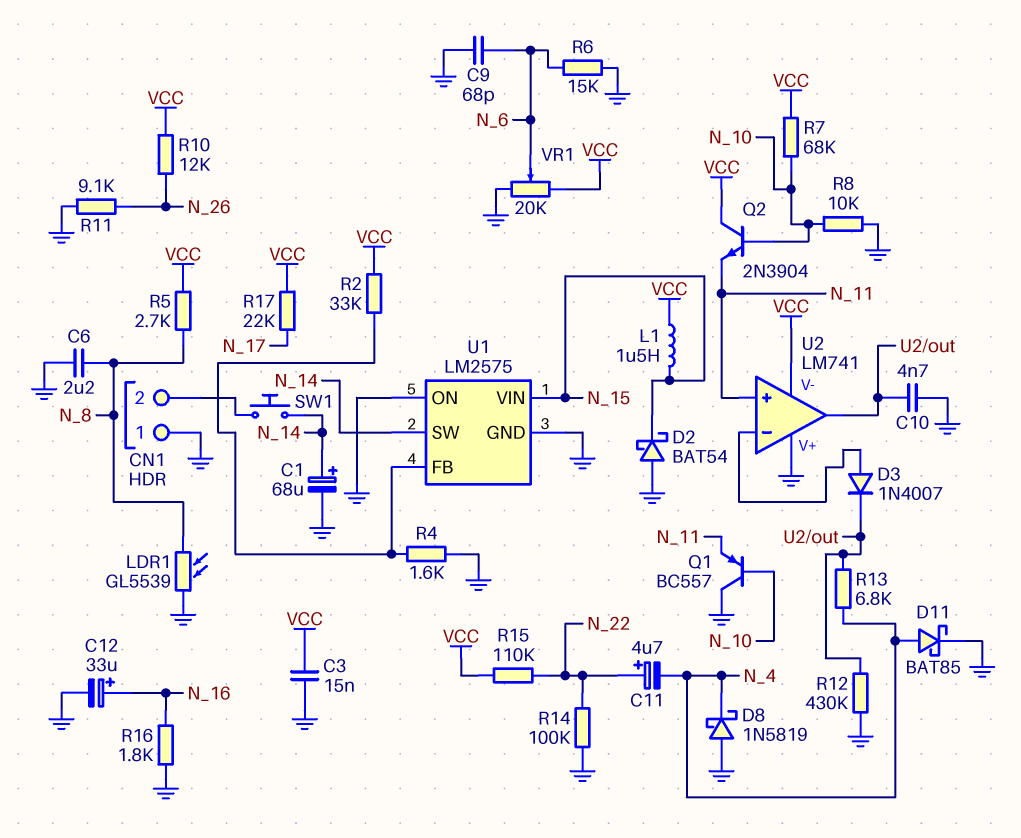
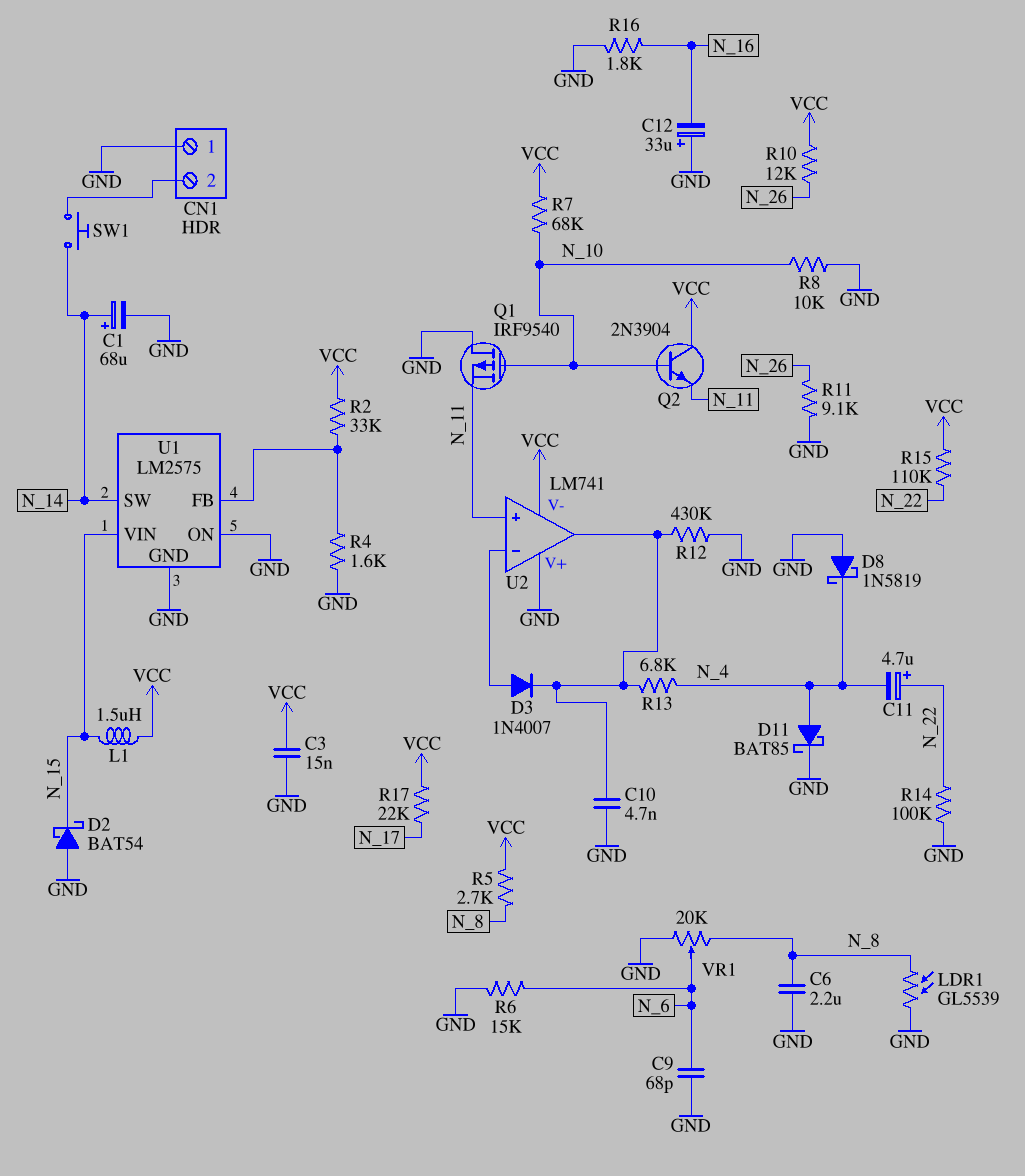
C12: 33uF (plus N_16, minus GND) -> 33uF (plus GND, minus N_16)
Q1: PNP BC557 (B N_10, C GND, E N_11) -> PMOS IRF9540 (G N_10, D GND, S N_11)
VR1: 20k (GND, VCC, wiper N_6) -> 20k (GND, N_8, wiper N_6)

